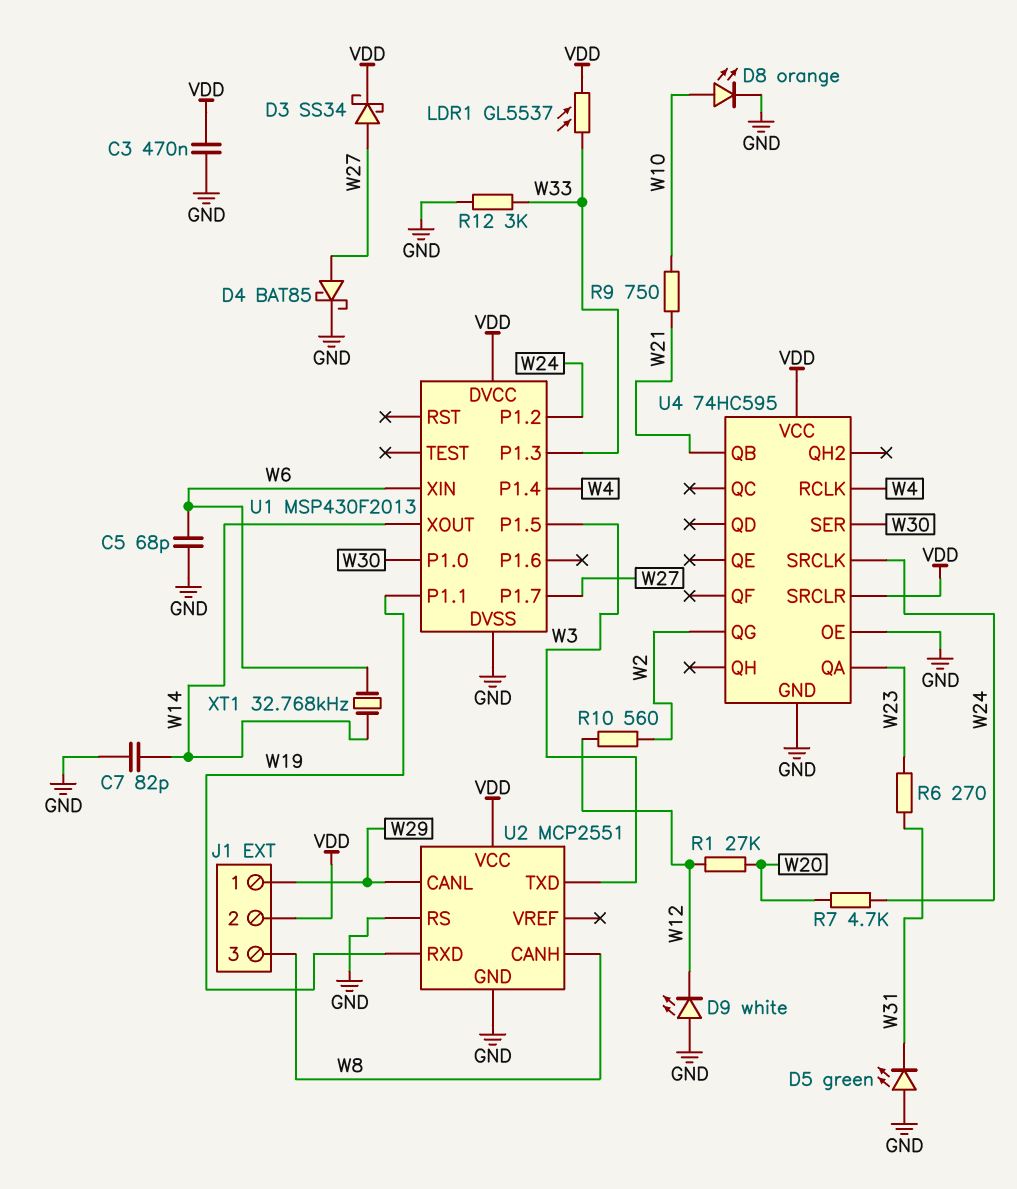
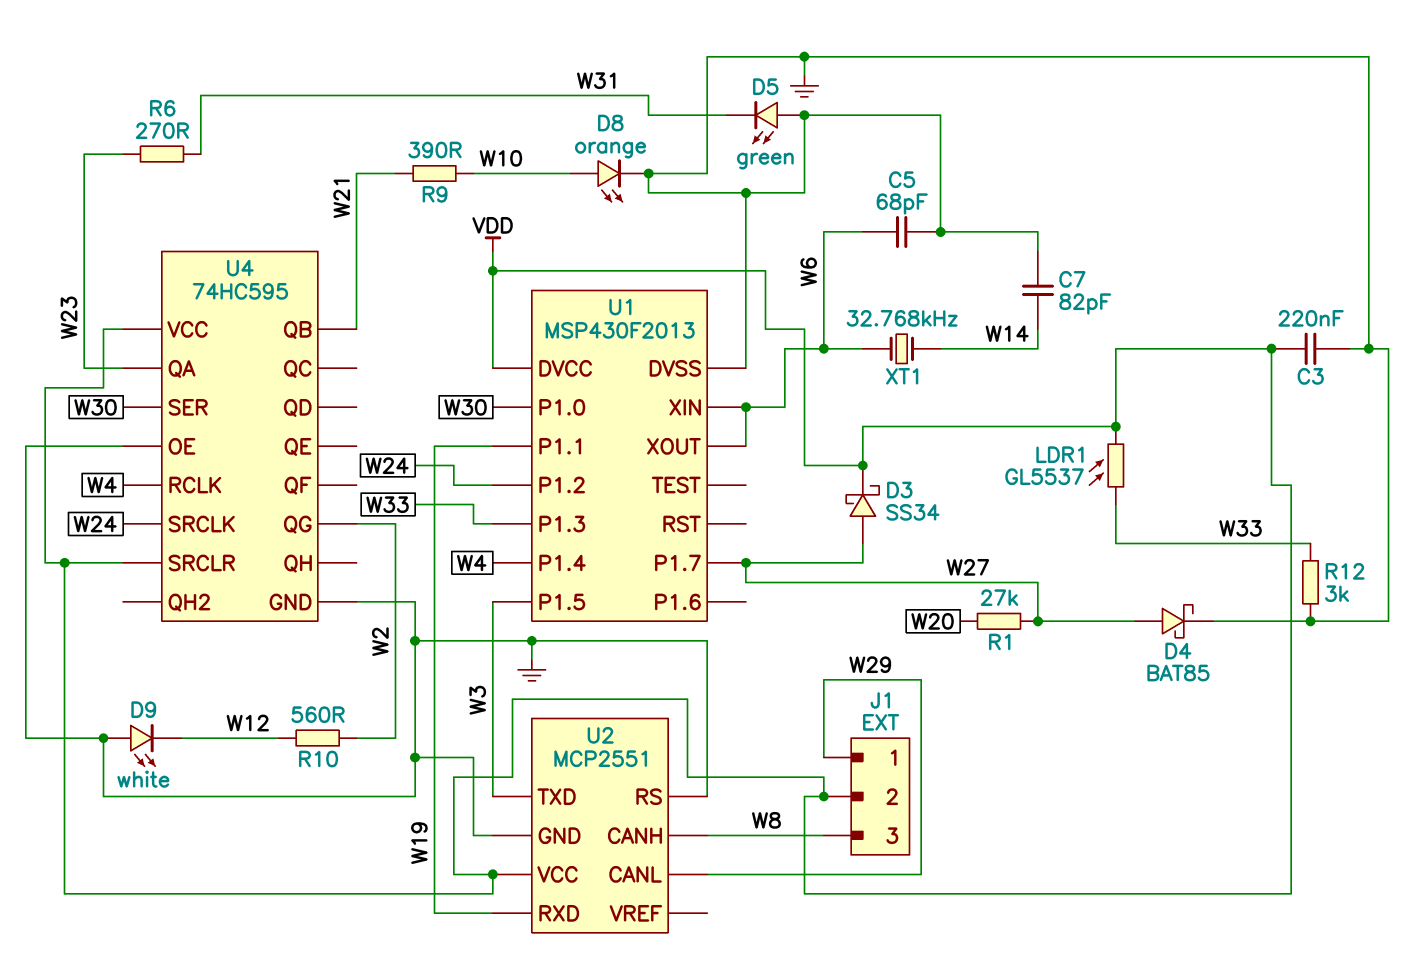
C3: 470nF (GND, VDD) -> 220nF (GND, VDD)
R1: 27k (W12, W20) -> 27k (W20, W27)
R7: 4.7k (W20, W24) -> none
R9: 750 (W10, W21) -> 390 (W10, W21)
U1 pin XOUT: W14 -> W6

